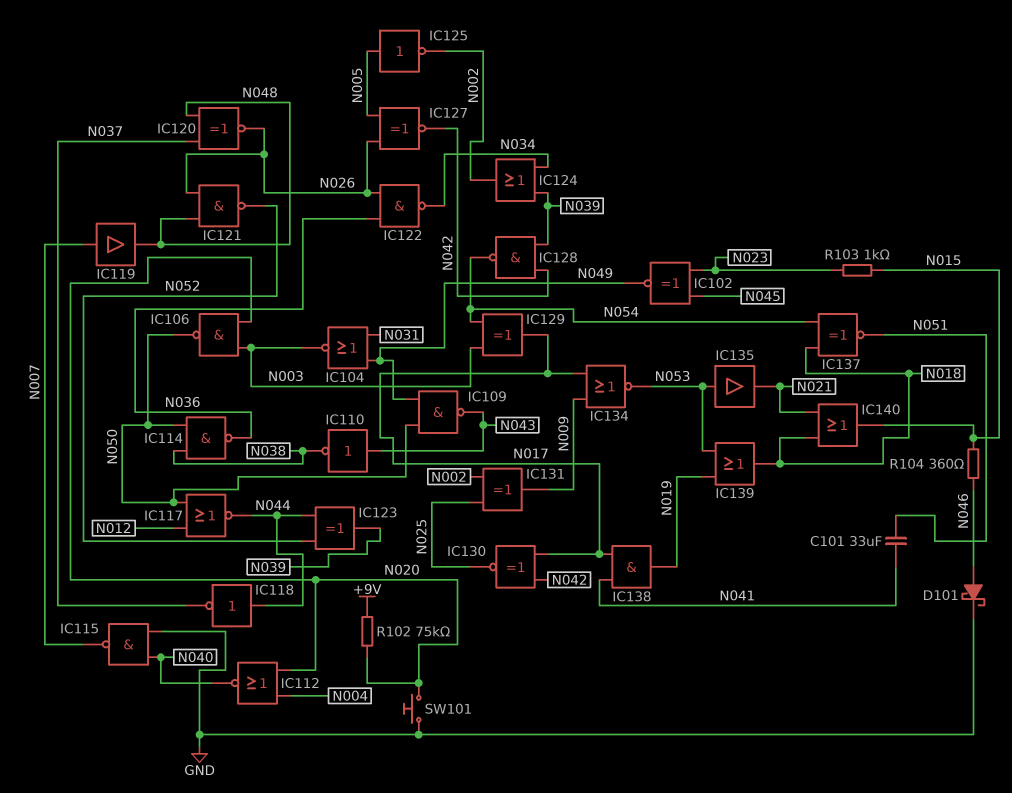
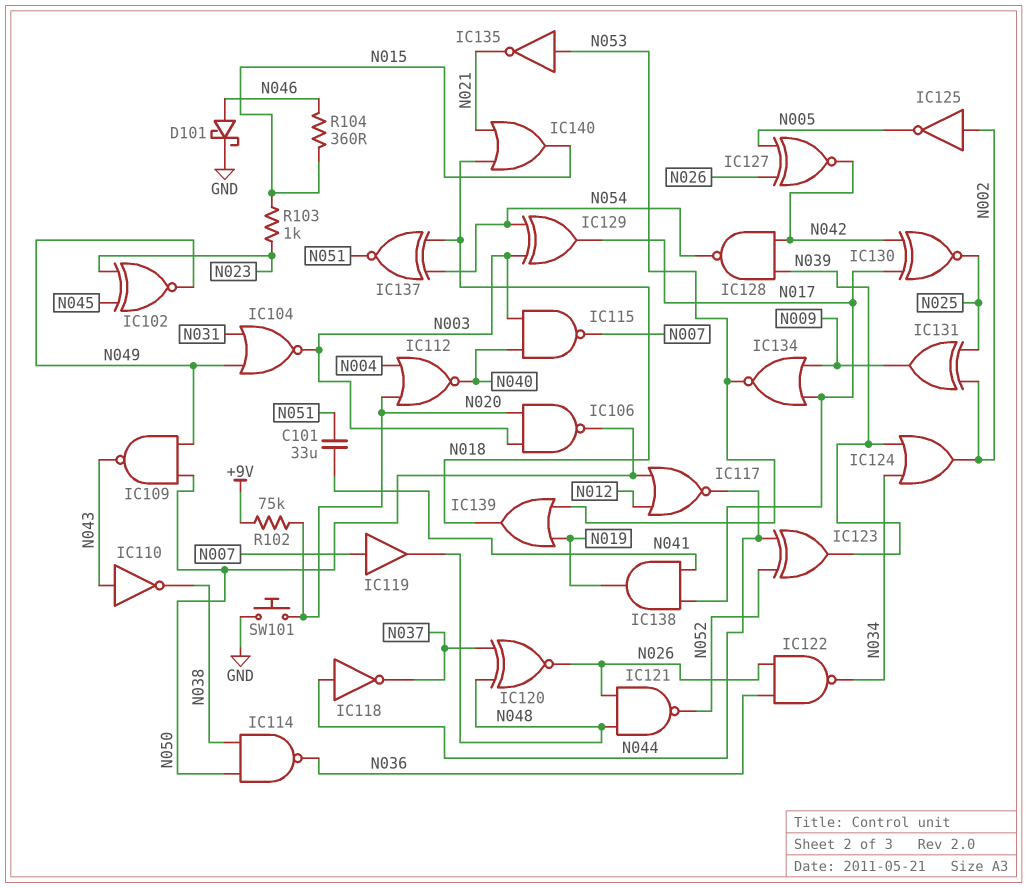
IC115: NAND (in GND, in N040, out N007) -> NAND (in N003, in N040, out N007)
IC125: NOT (in N005, out N002) -> NOT (in N002, out N005)
IC135: buffer (in N053, out N021) -> NOT (in N053, out N021)

